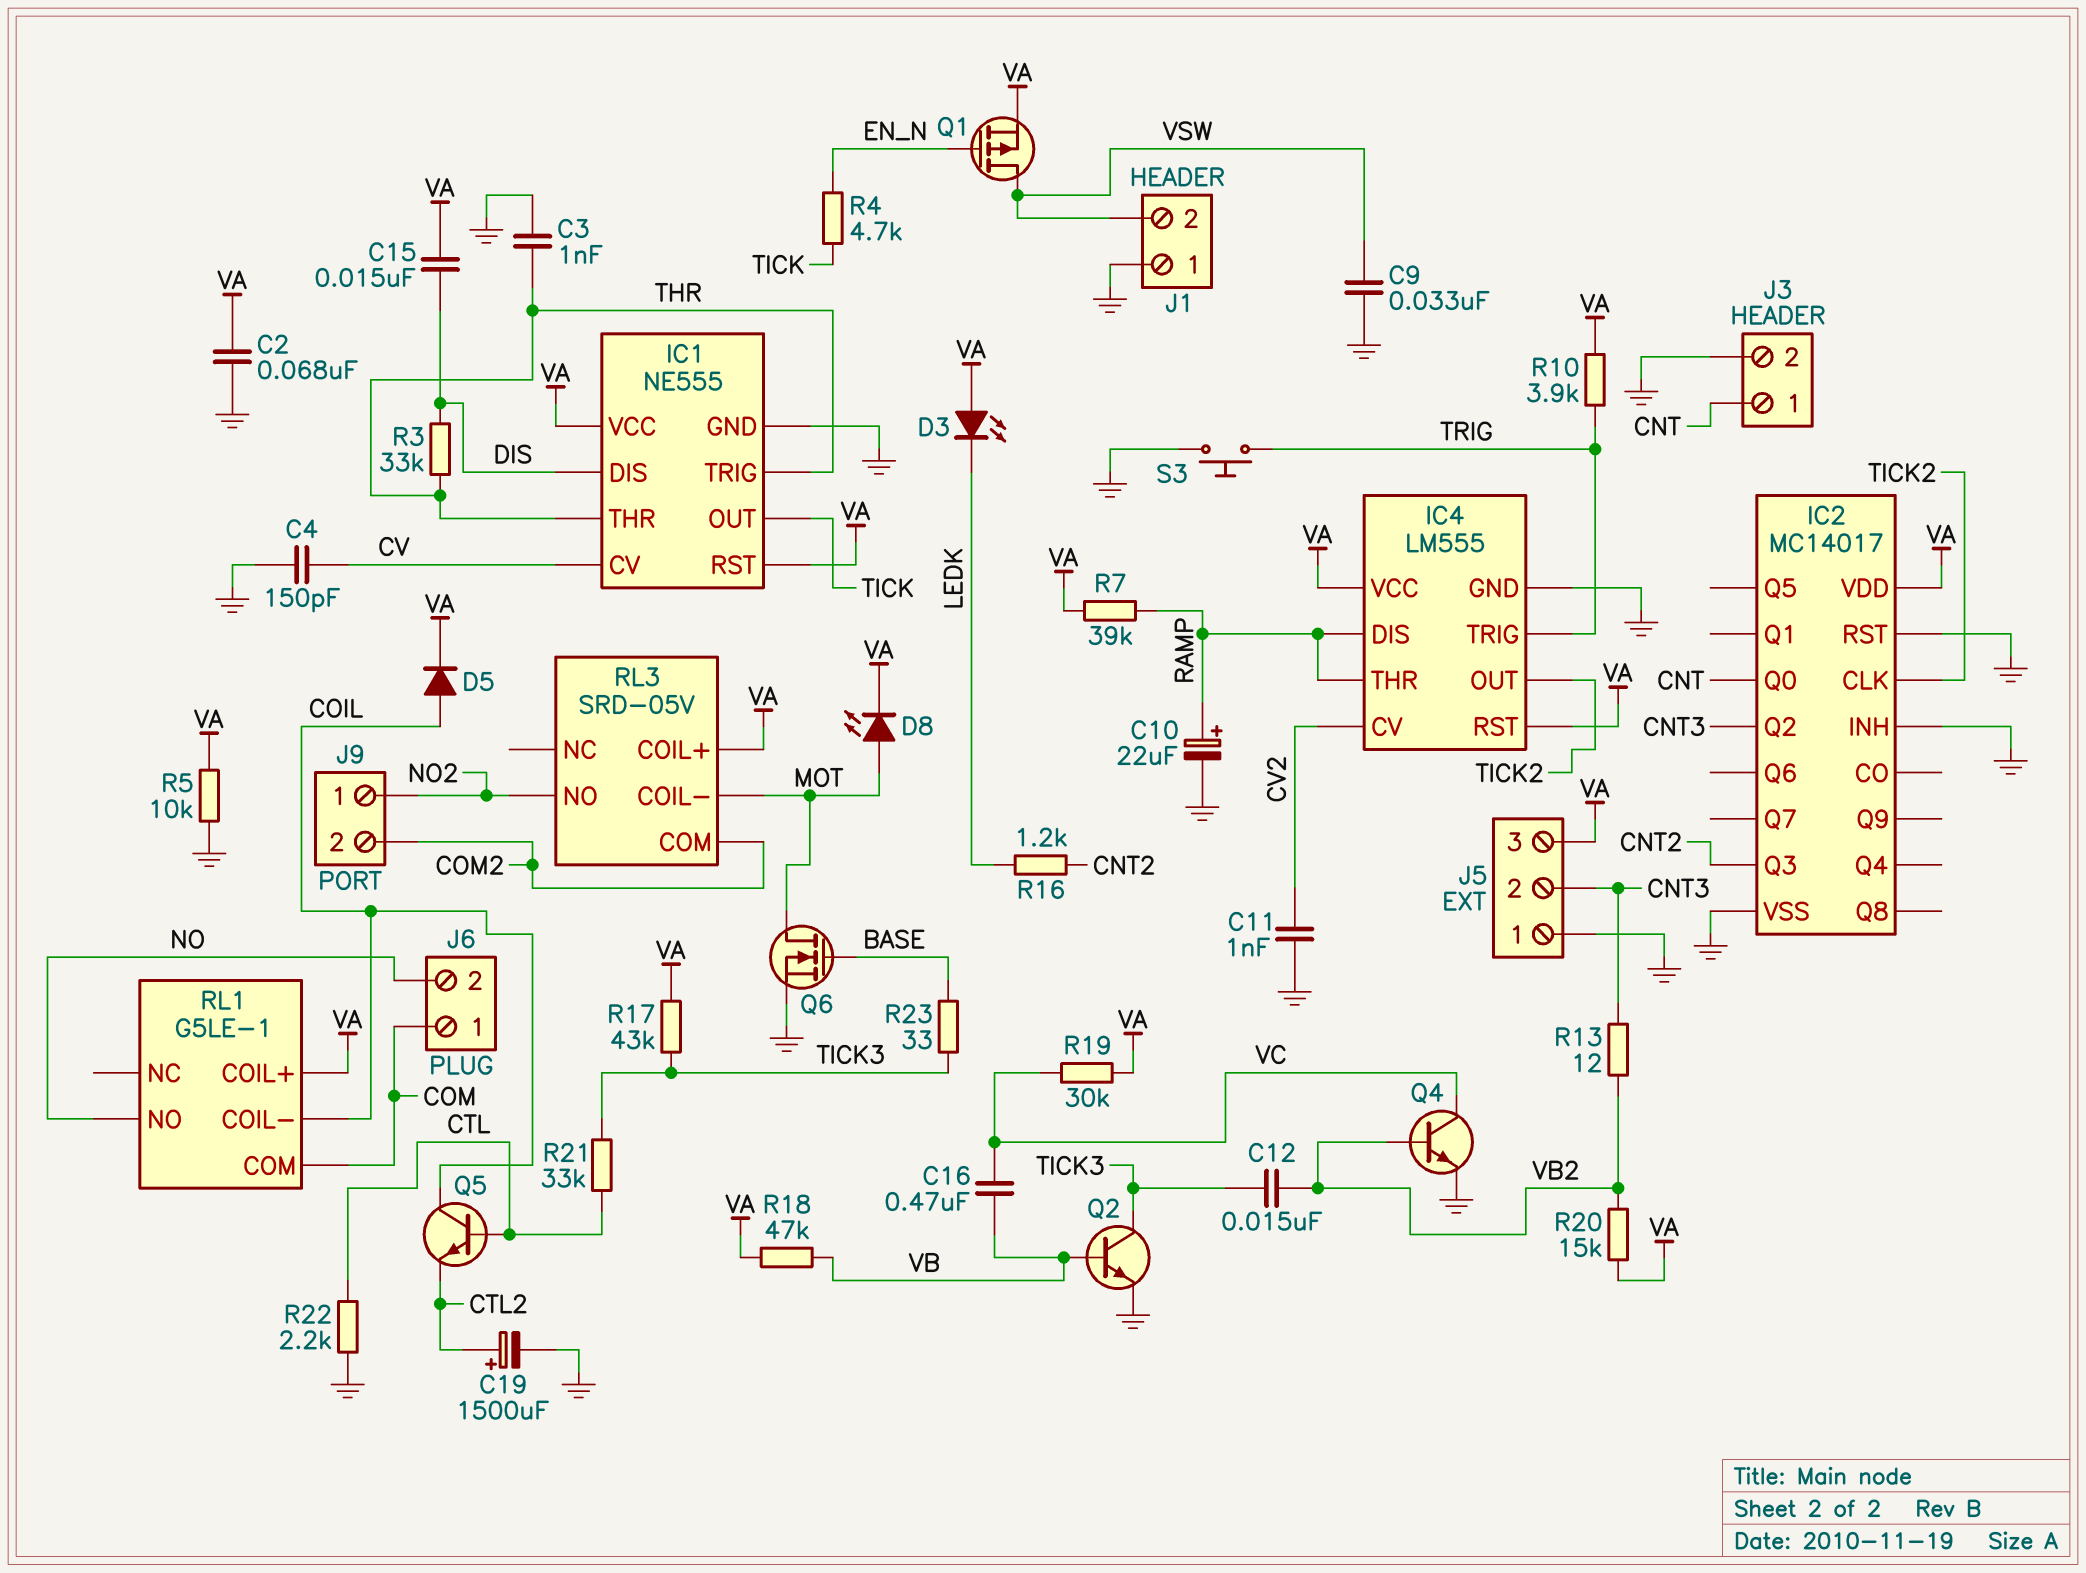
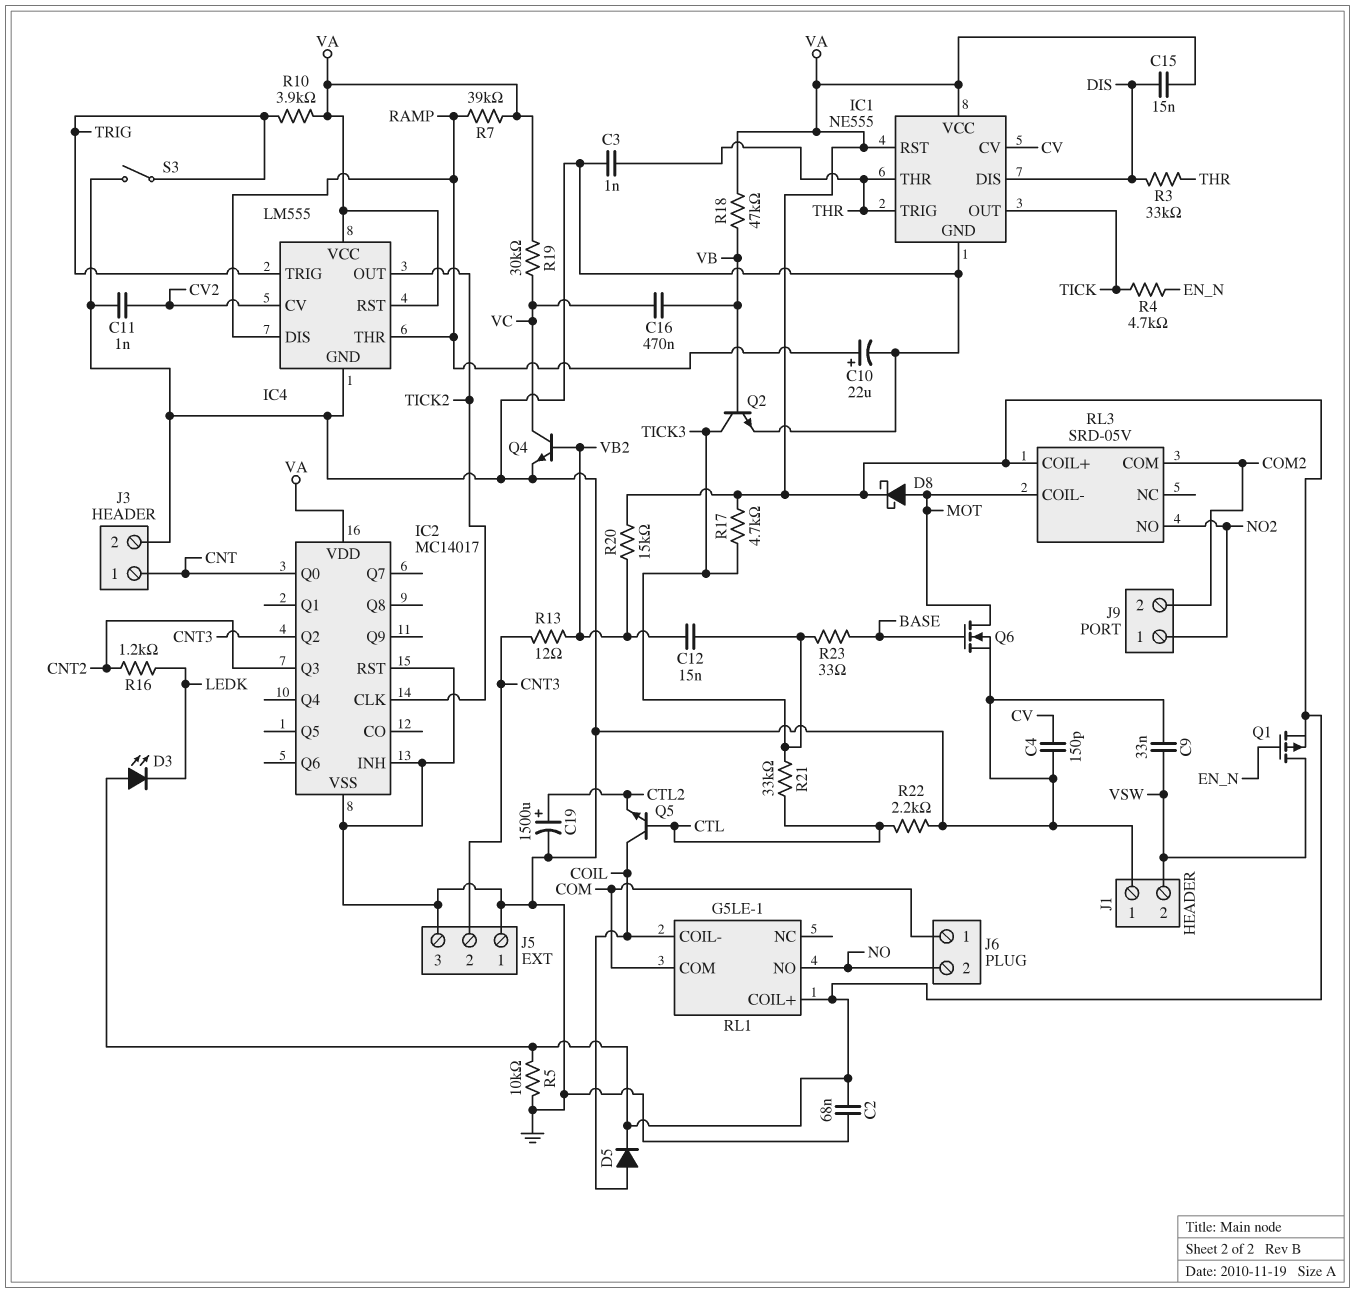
D8: LED (A MOT, K VA) -> schottky (A MOT, K VA)
J5 pin 3: VA -> GND
R17: 43k (TICK3, VA) -> 4.7k (TICK3, VA)
S3: button (GND, TRIG) -> switch (GND, TRIG)

